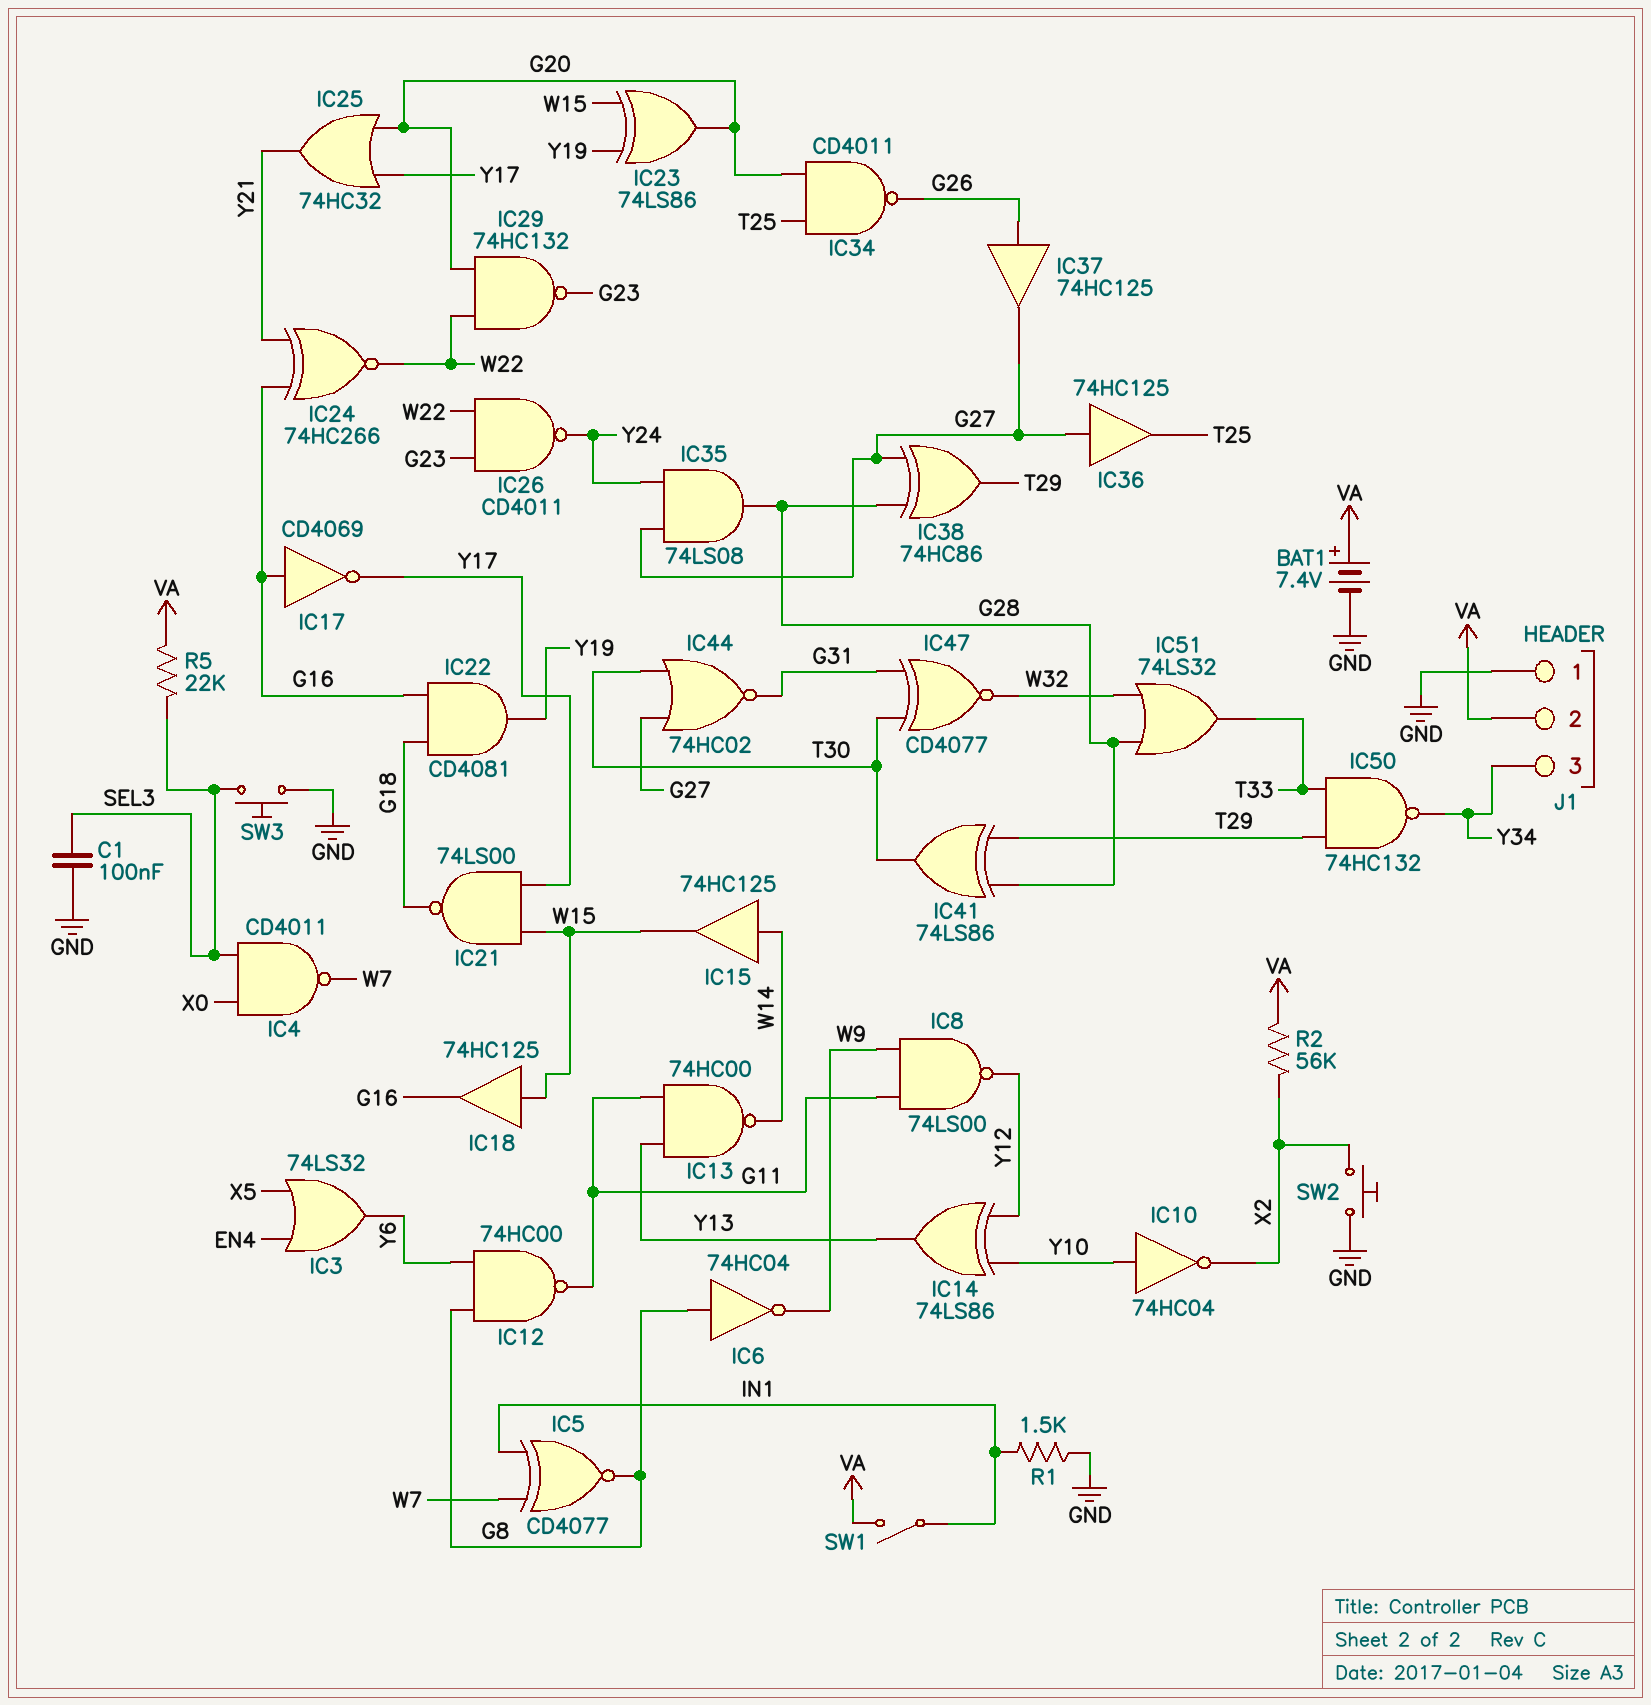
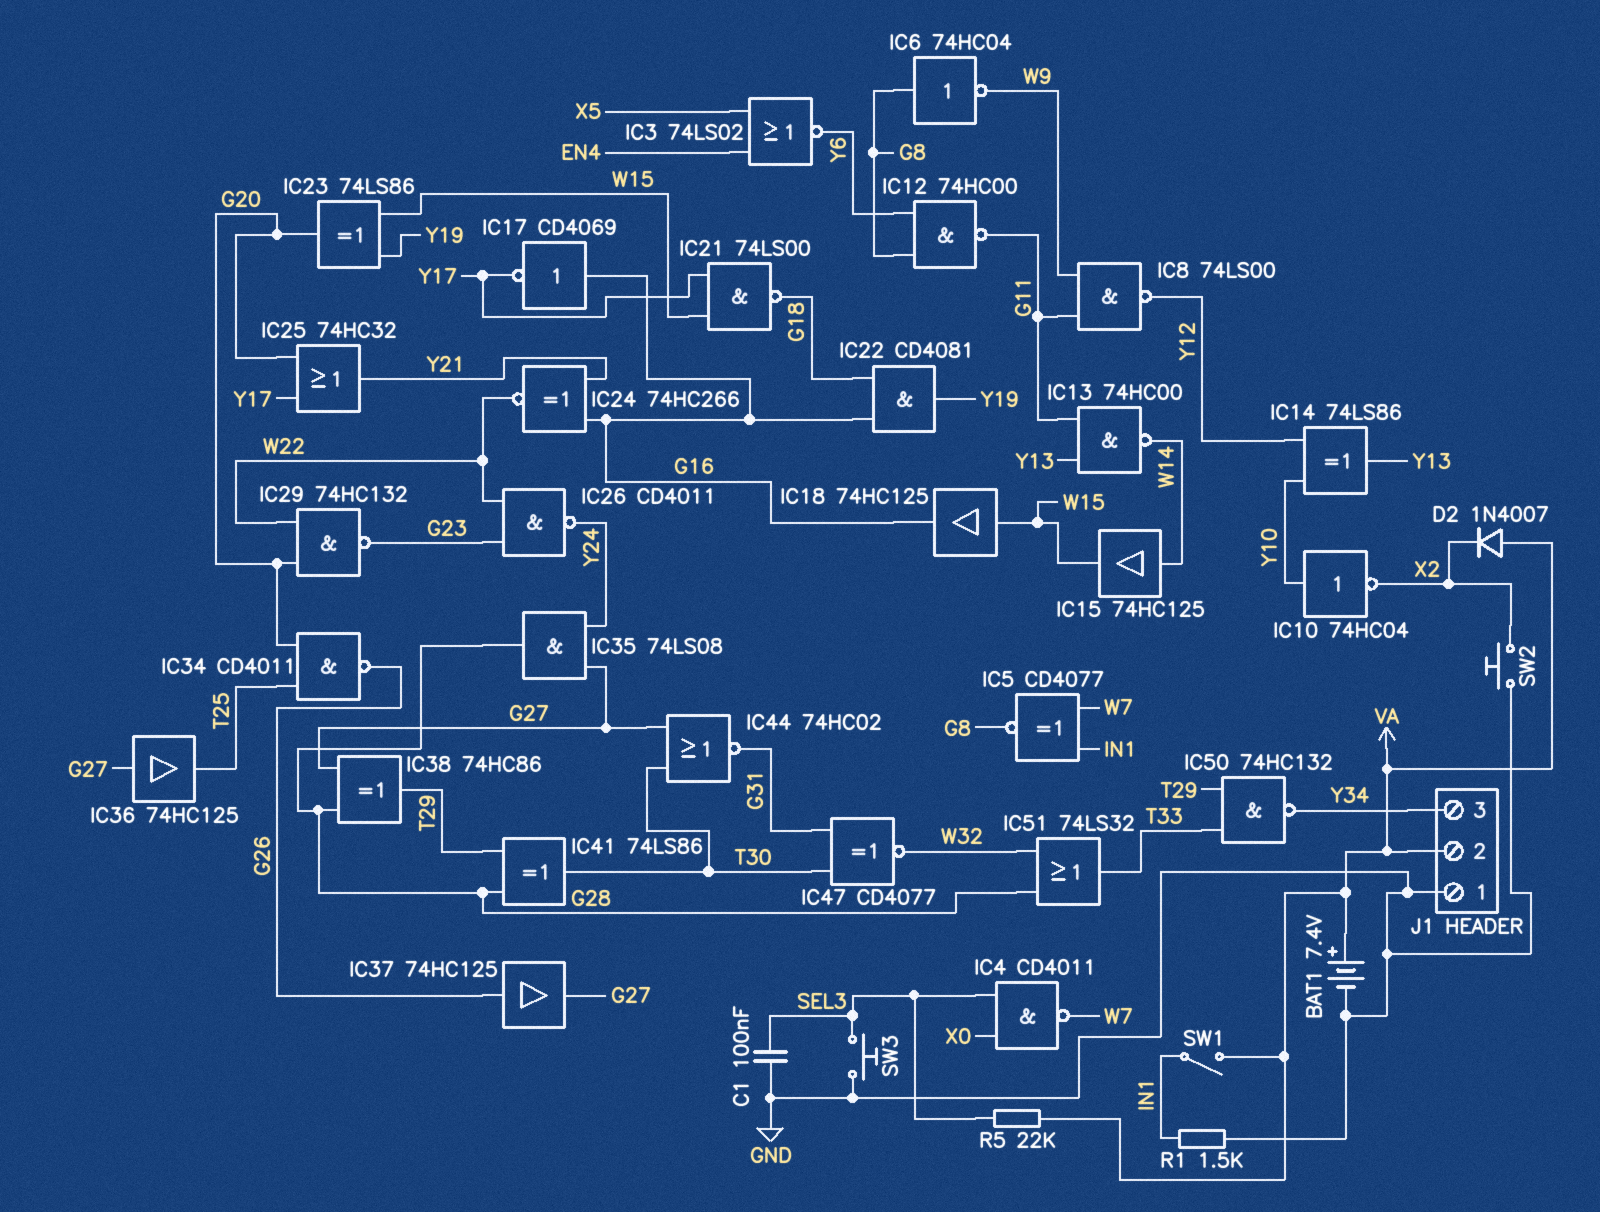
D2: none -> diode 1N4007 (A VA, K X2)
IC3: OR 74LS32 (in EN4, in X5, out Y6) -> NOR 74LS02 (in EN4, in X5, out Y6)
R2: 56k (VA, X2) -> none

